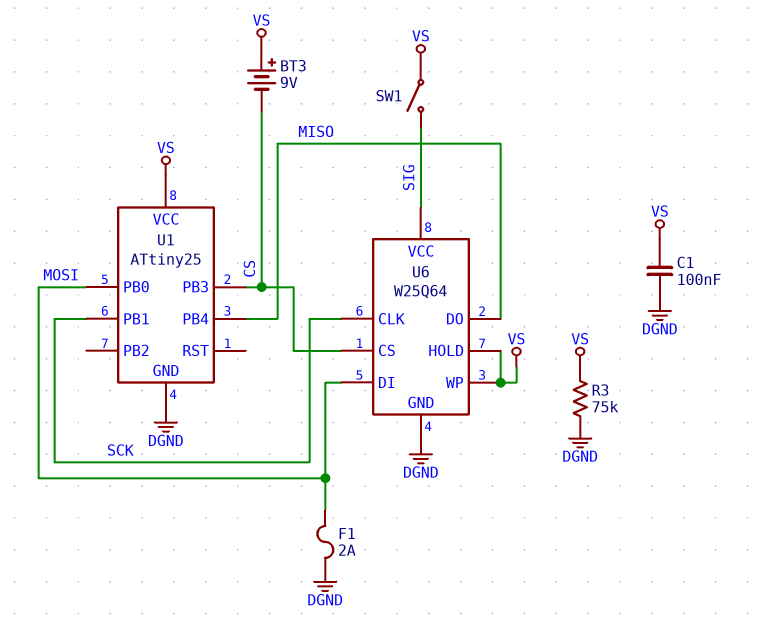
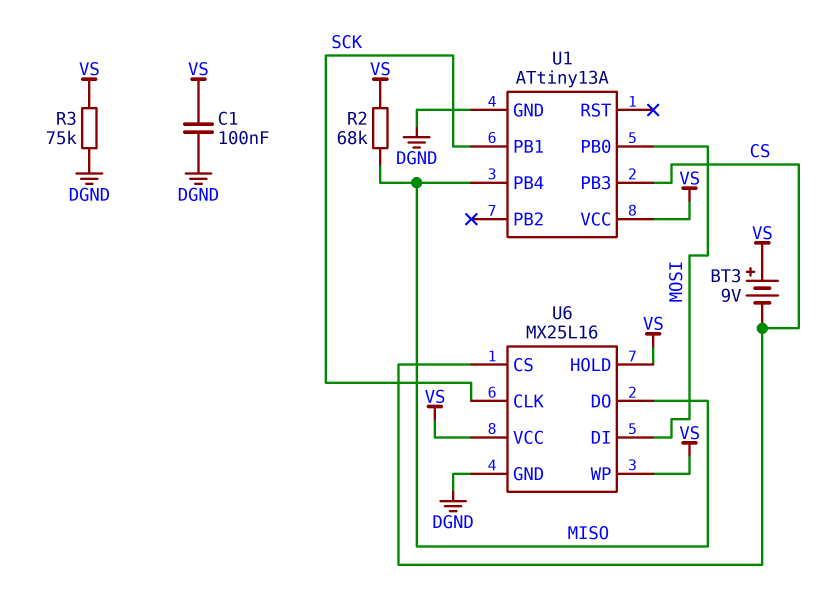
F1: 2A (DGND, MOSI) -> none
R2: none -> 68k (MISO, VS)
SW1: switch (SIG, VS) -> none
U1: ATtiny25 -> ATtiny13A
U6: W25Q64 -> MX25L16
U6 pin VCC: SIG -> VS

